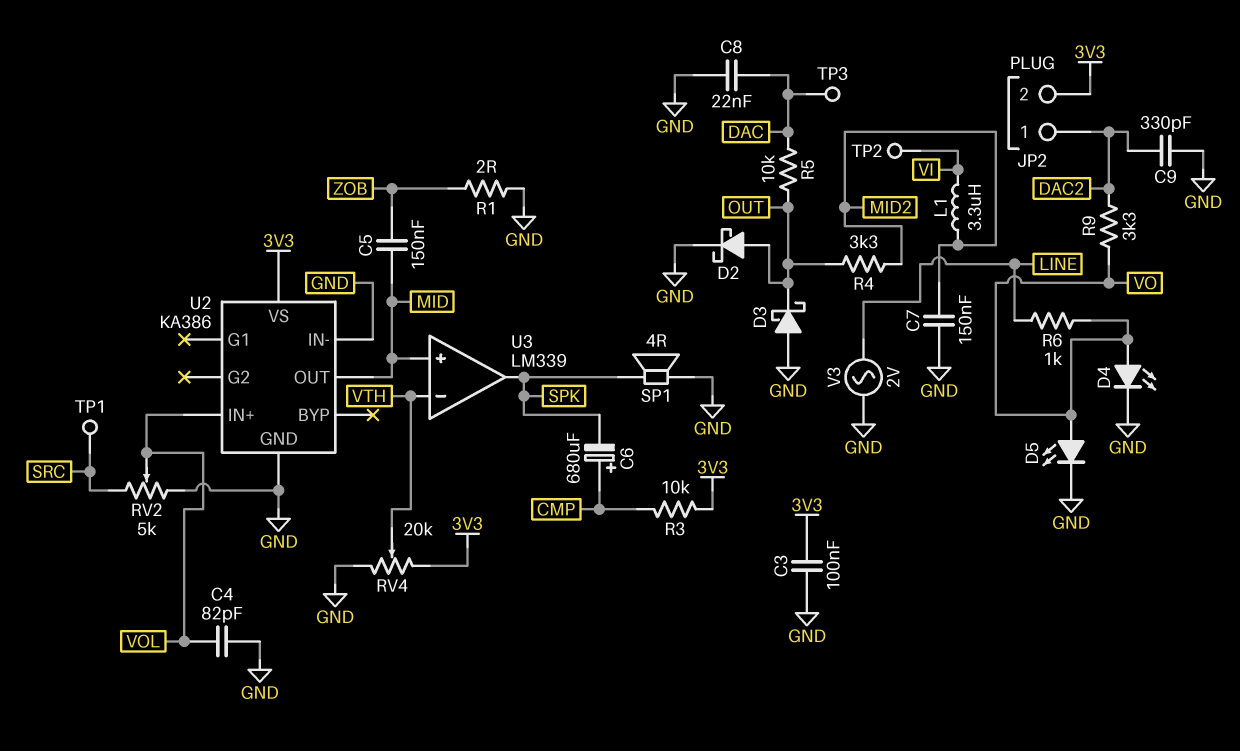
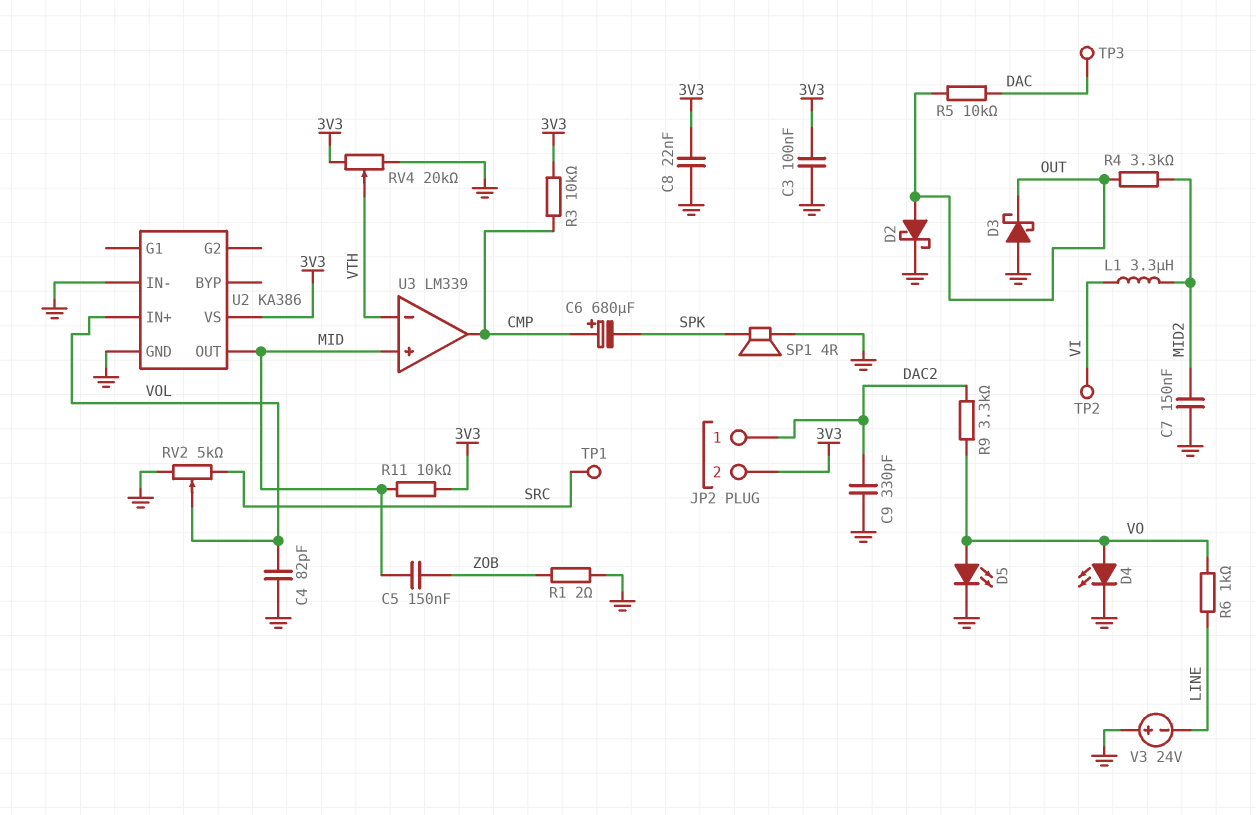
C8: 22nF (DAC, GND) -> 22nF (3V3, GND)
R11: none -> 10k (3V3, MID)
U3 pin out: SPK -> CMP
V3: AC 2V (GND, LINE) -> 24V (plus GND, minus LINE)

